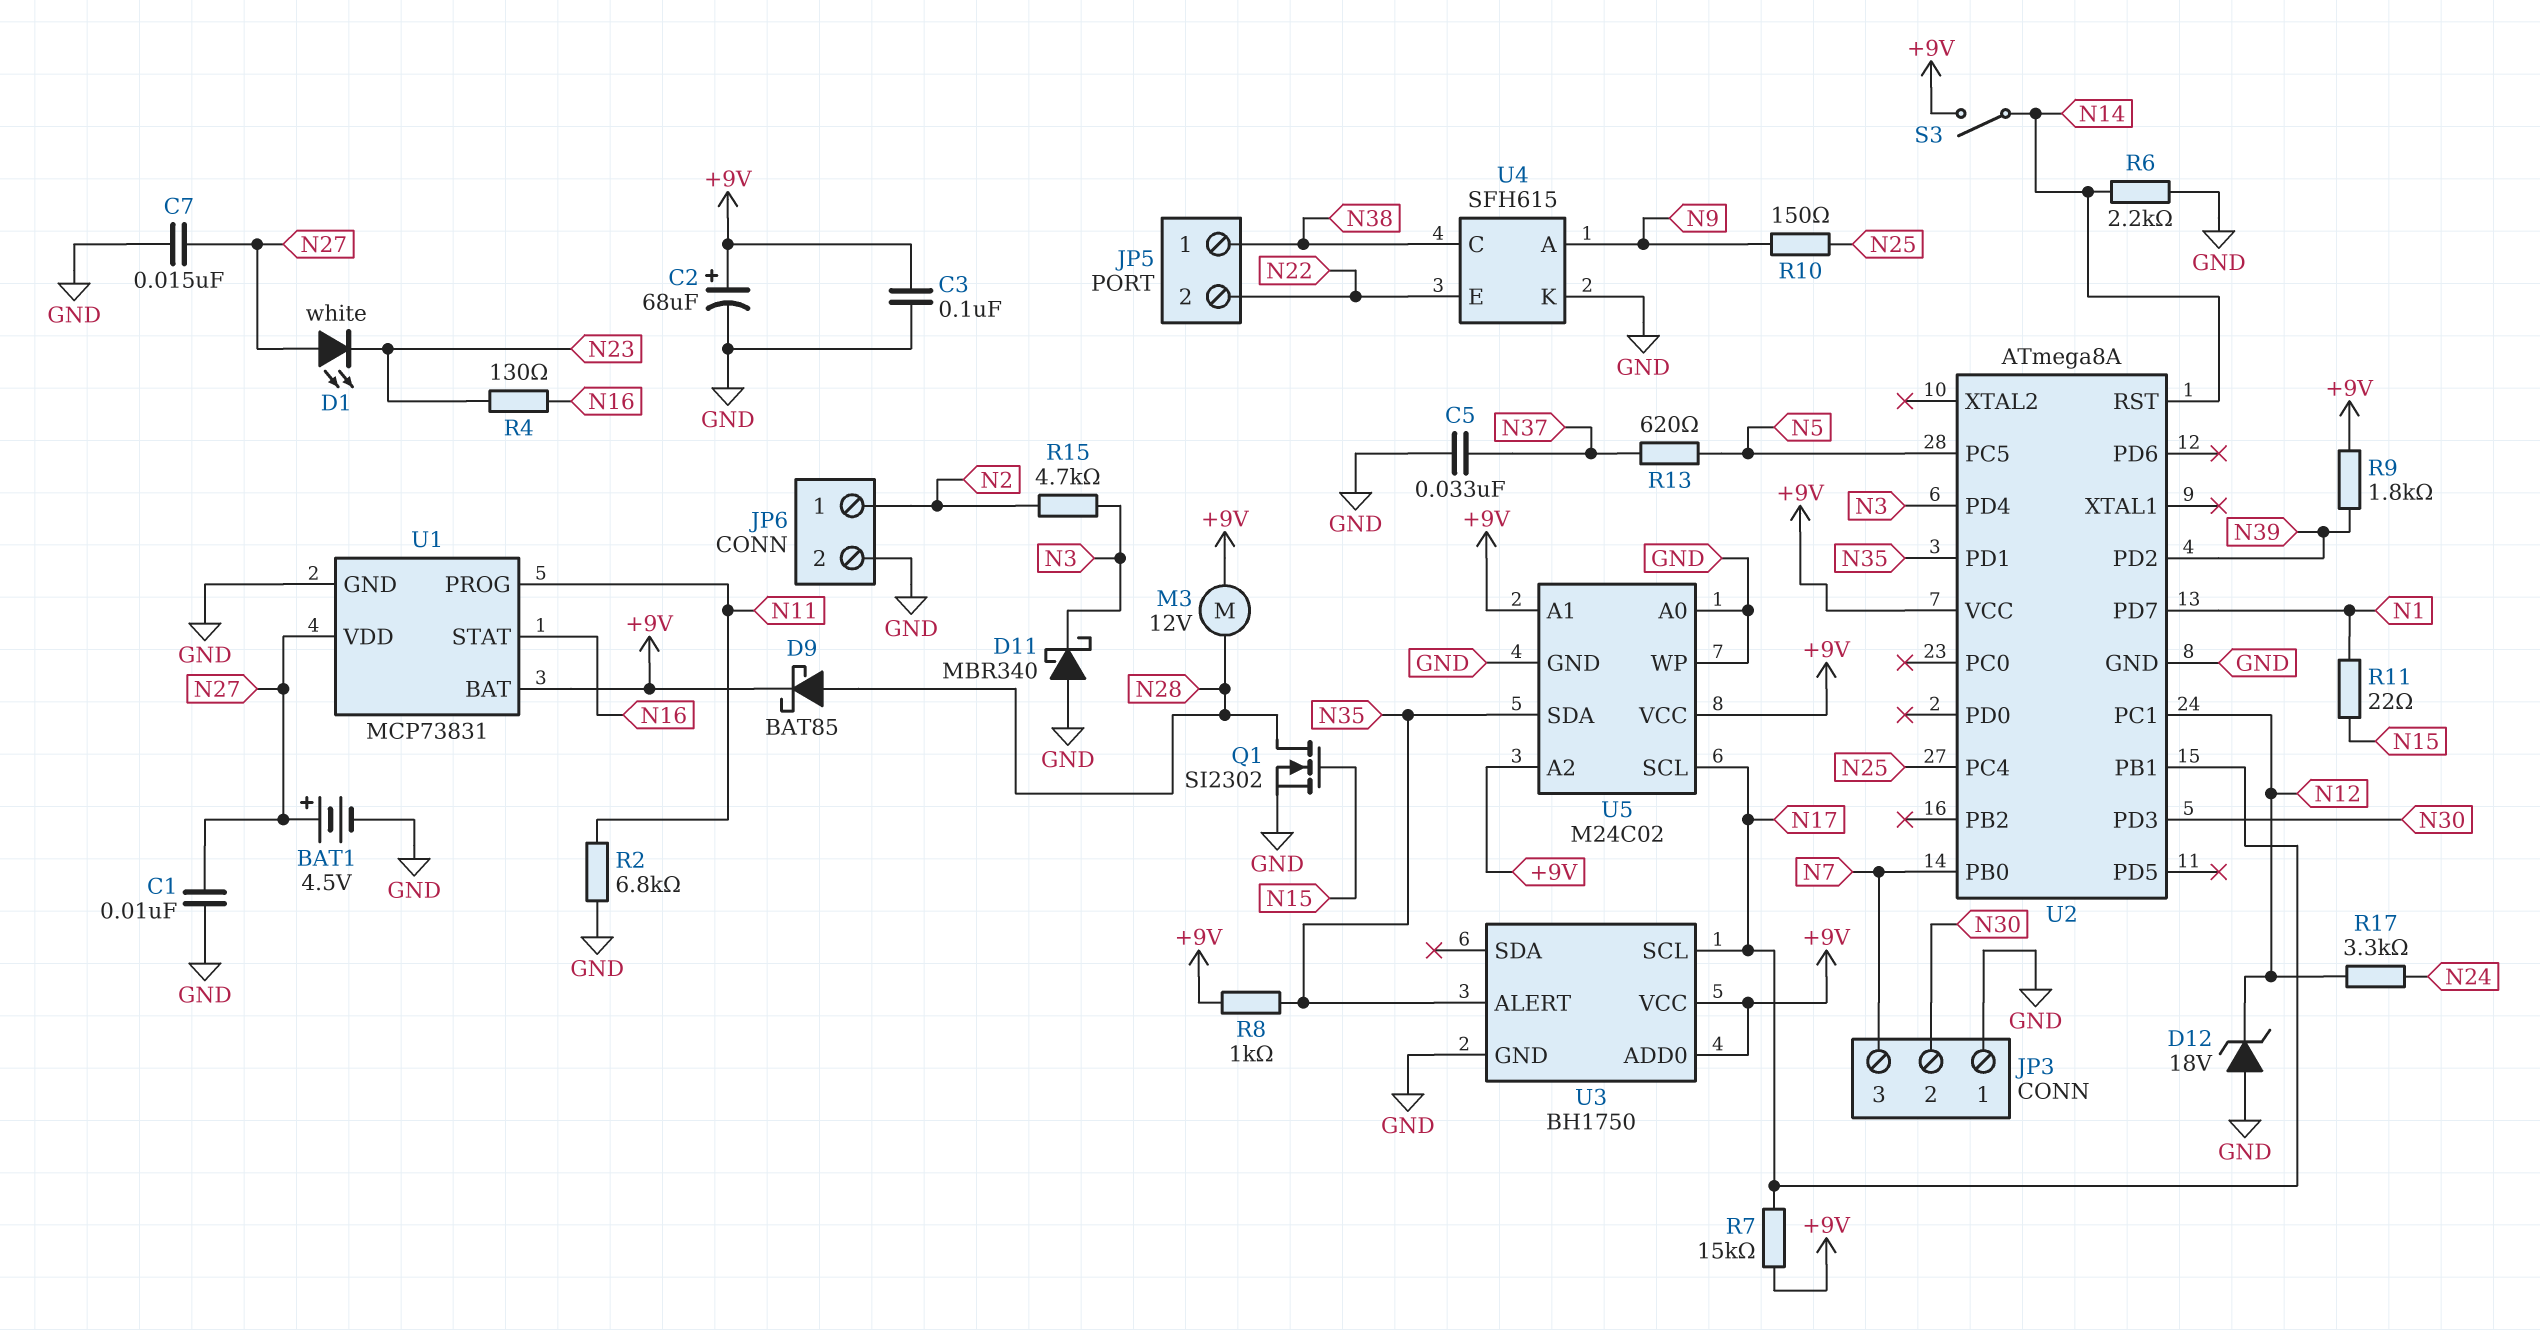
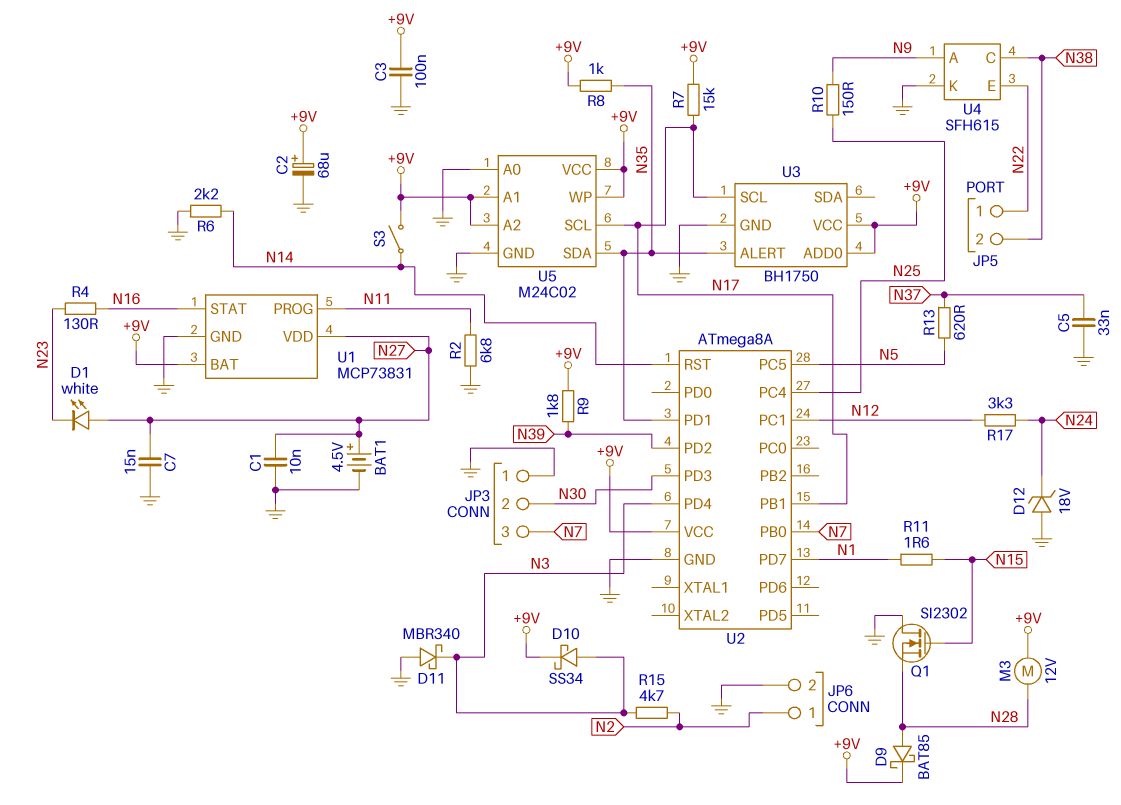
D10: none -> schottky SS34 (A N3, K +9V)
D12: zener 18V (A GND, K N12) -> zener 18V (A GND, K N24)
JP5 pin 1: N38 -> N22
JP5 pin 2: N22 -> N38
Q1: NMOS SI2302 (G N15, D N28, S GND) -> NMOS SI2302 (G N15, D GND, S N28)
R11: 22 (N1, N15) -> 1.6 (N1, N15)
U5 pin WP: GND -> +9V

